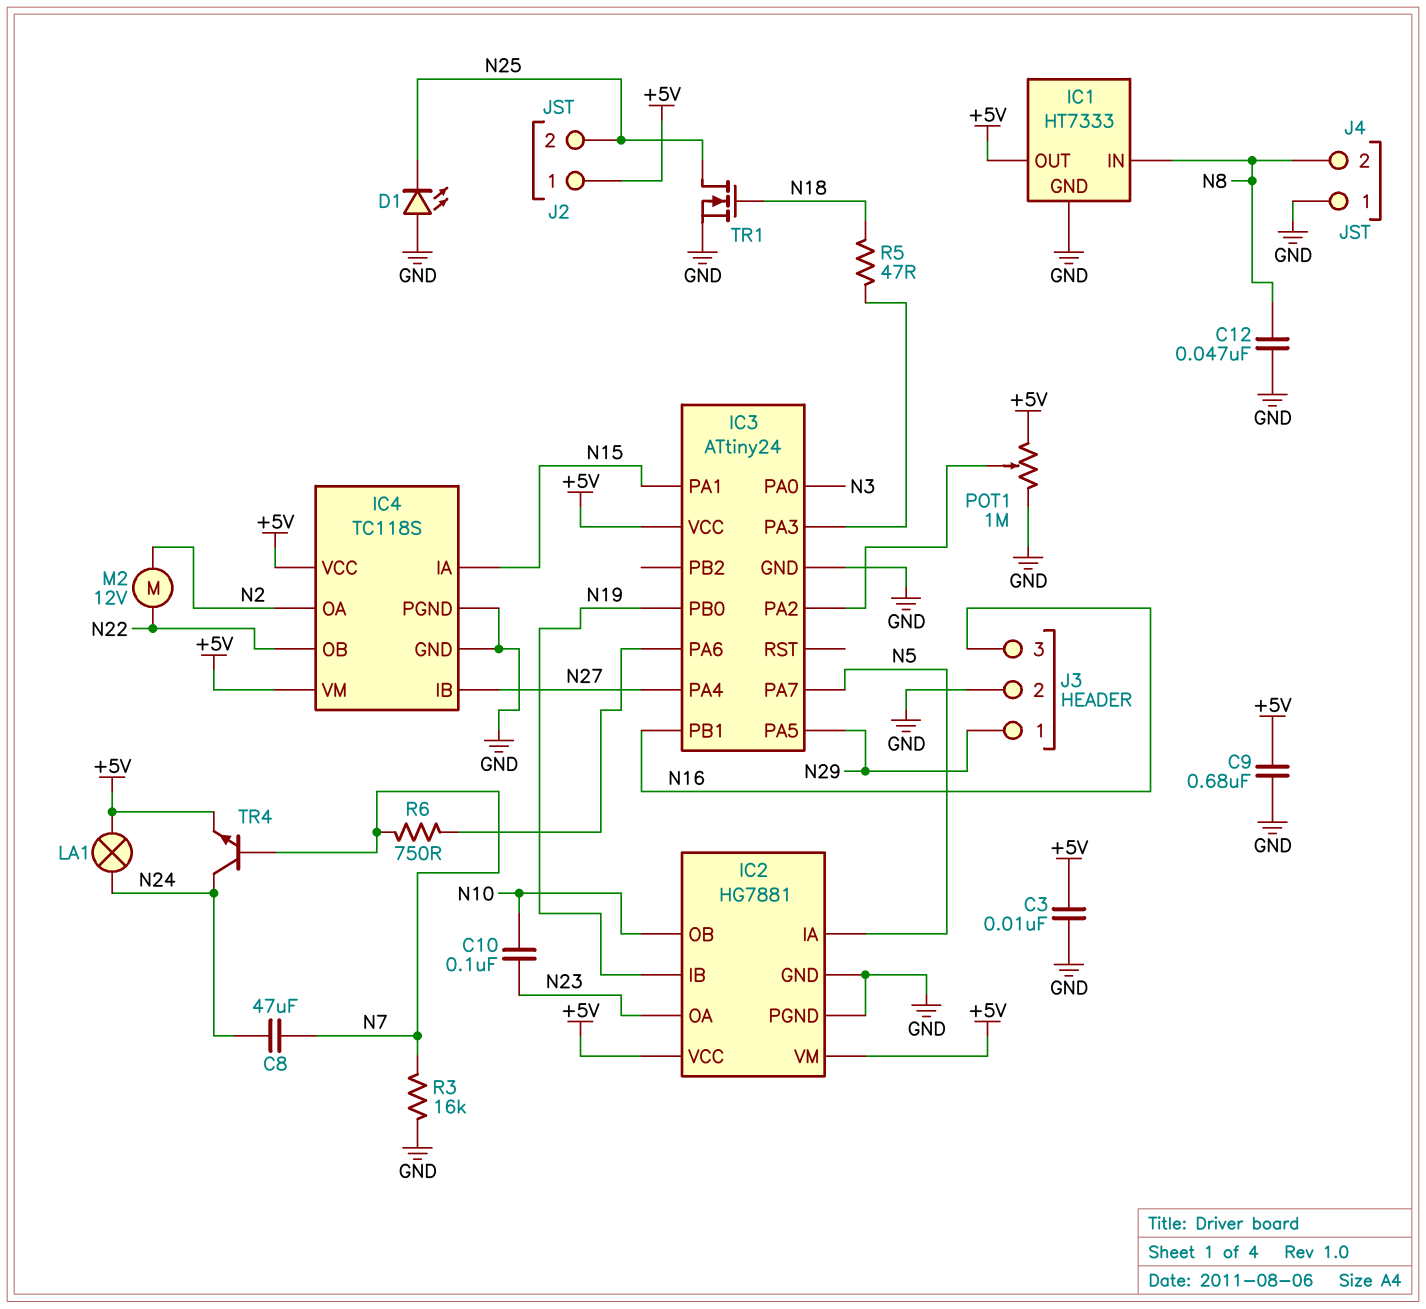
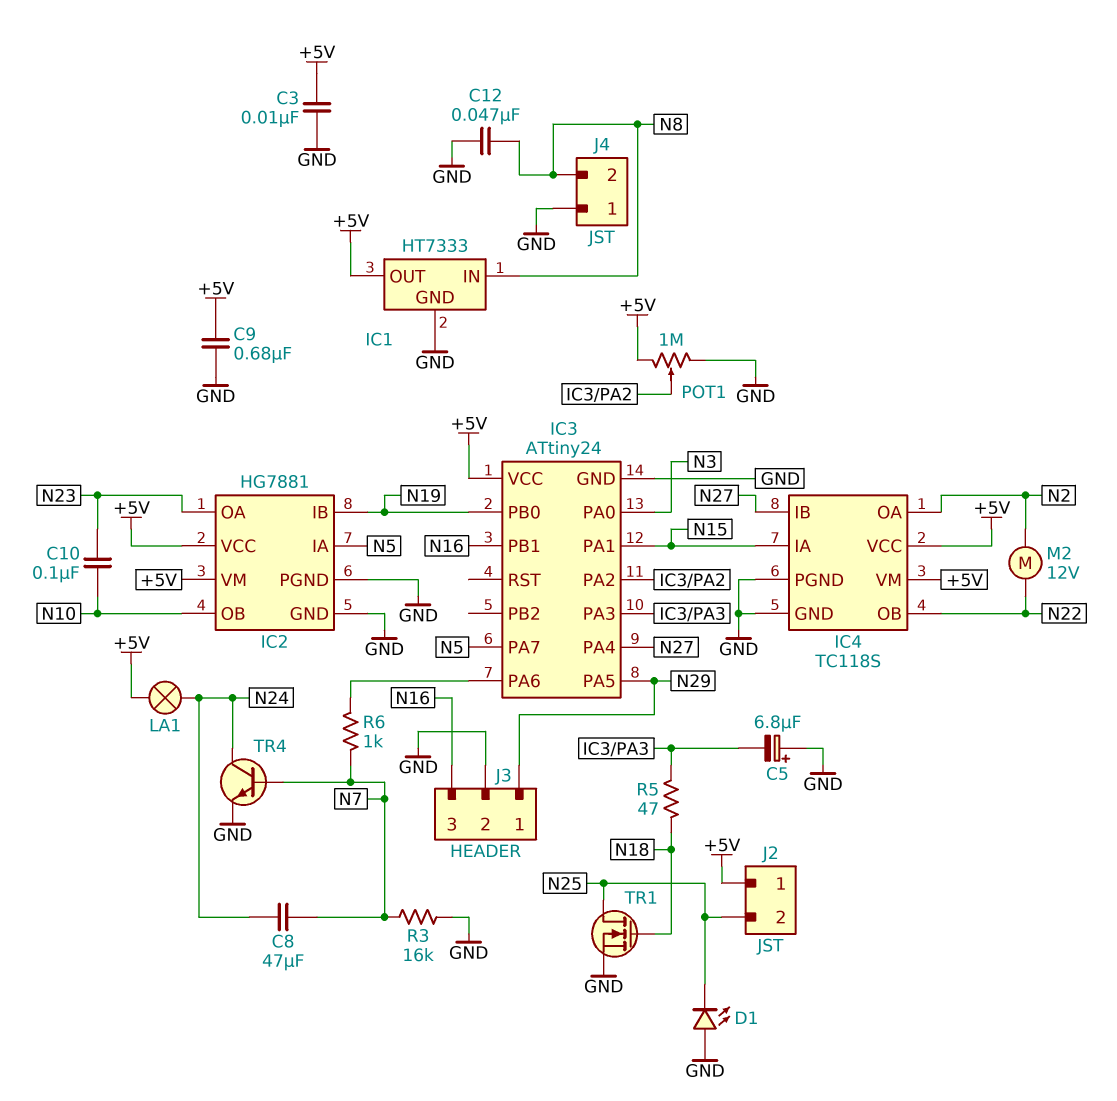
C5: none -> 6.8uF (plus GND, minus IC3/PA3)
R6: 750 (IC3/PA6, N7) -> 1k (IC3/PA6, N7)
TR4: NPN (B N7, C N24, E +5V) -> NPN (B N7, C N24, E GND)

